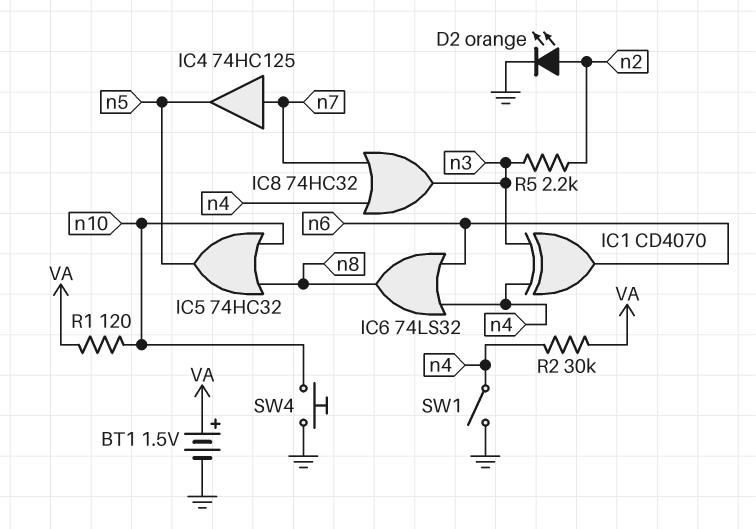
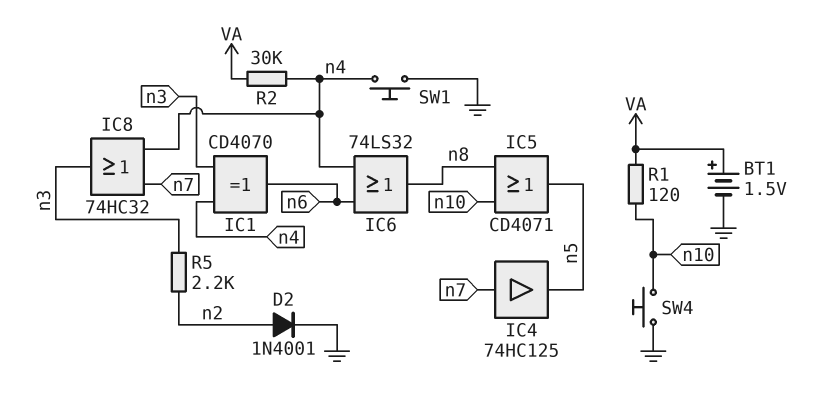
D2: LED orange (A n2, K GND) -> diode 1N4001 (A n2, K GND)
IC5: OR 74HC32 (in n8, in n10, out n5) -> OR CD4071 (in n8, in n10, out n5)
SW1: switch (GND, n4) -> button (GND, n4)

